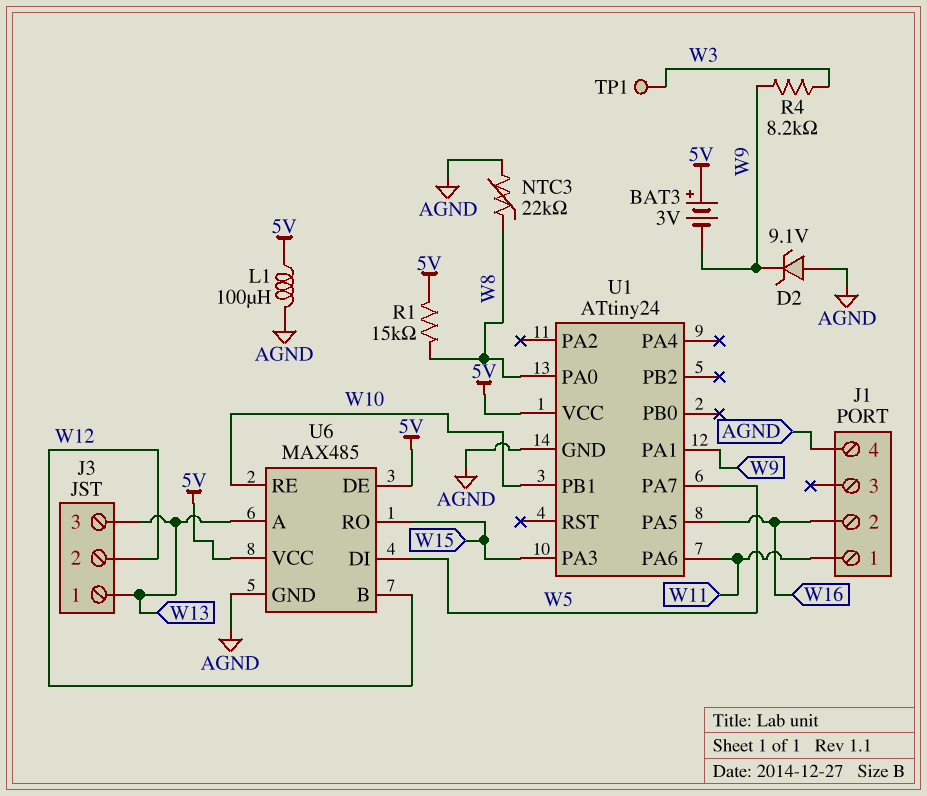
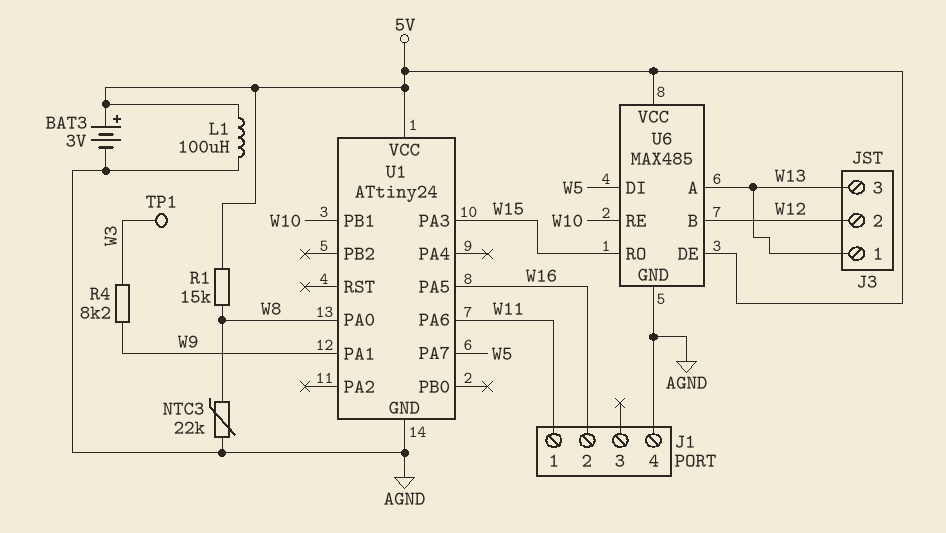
BAT3: 3V (plus 5V, minus W9) -> 3V (plus 5V, minus AGND)
D2: zener 9.1V (A AGND, K W9) -> none

